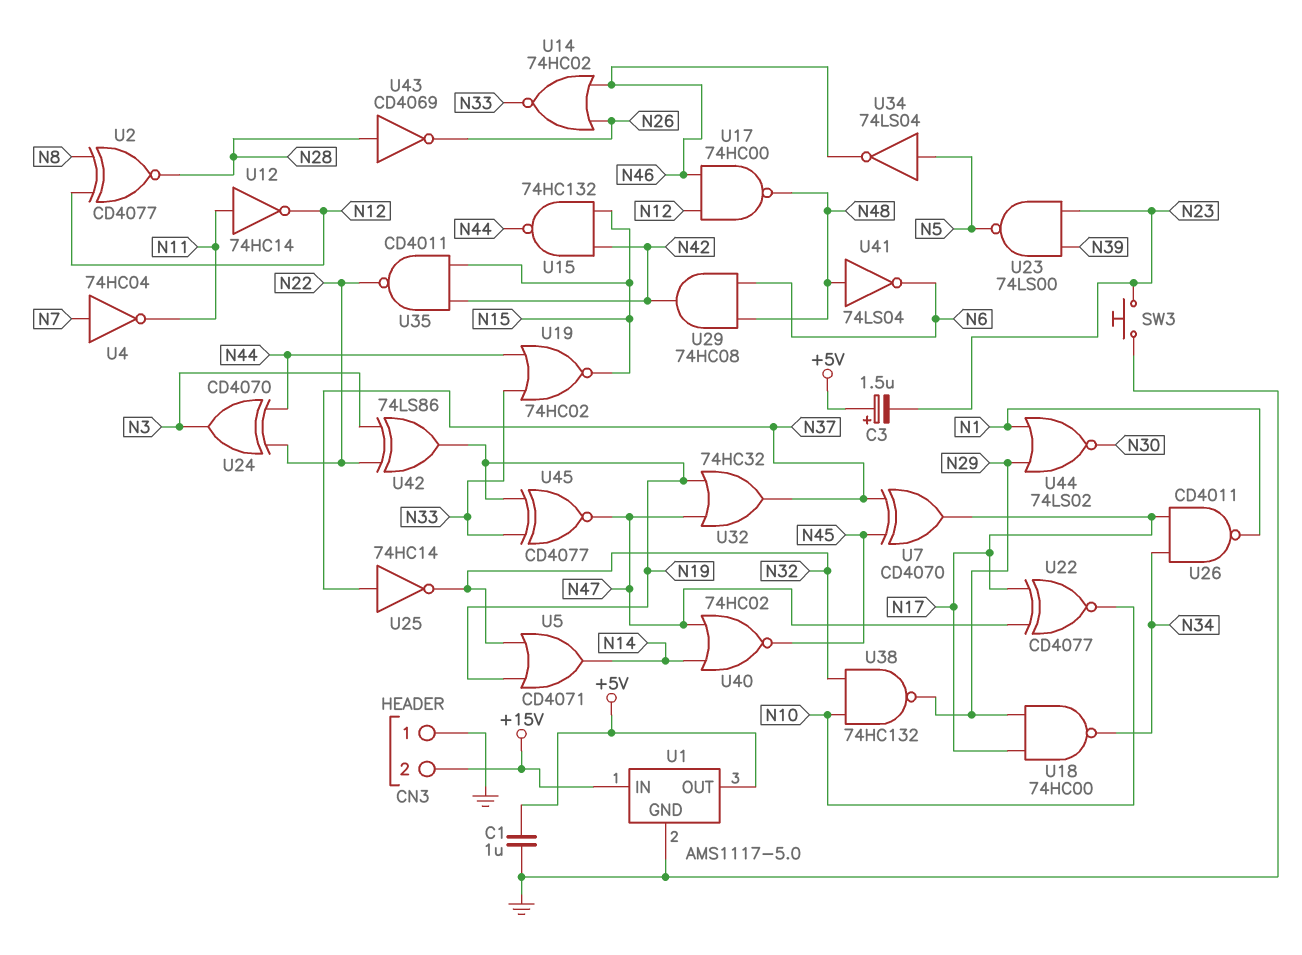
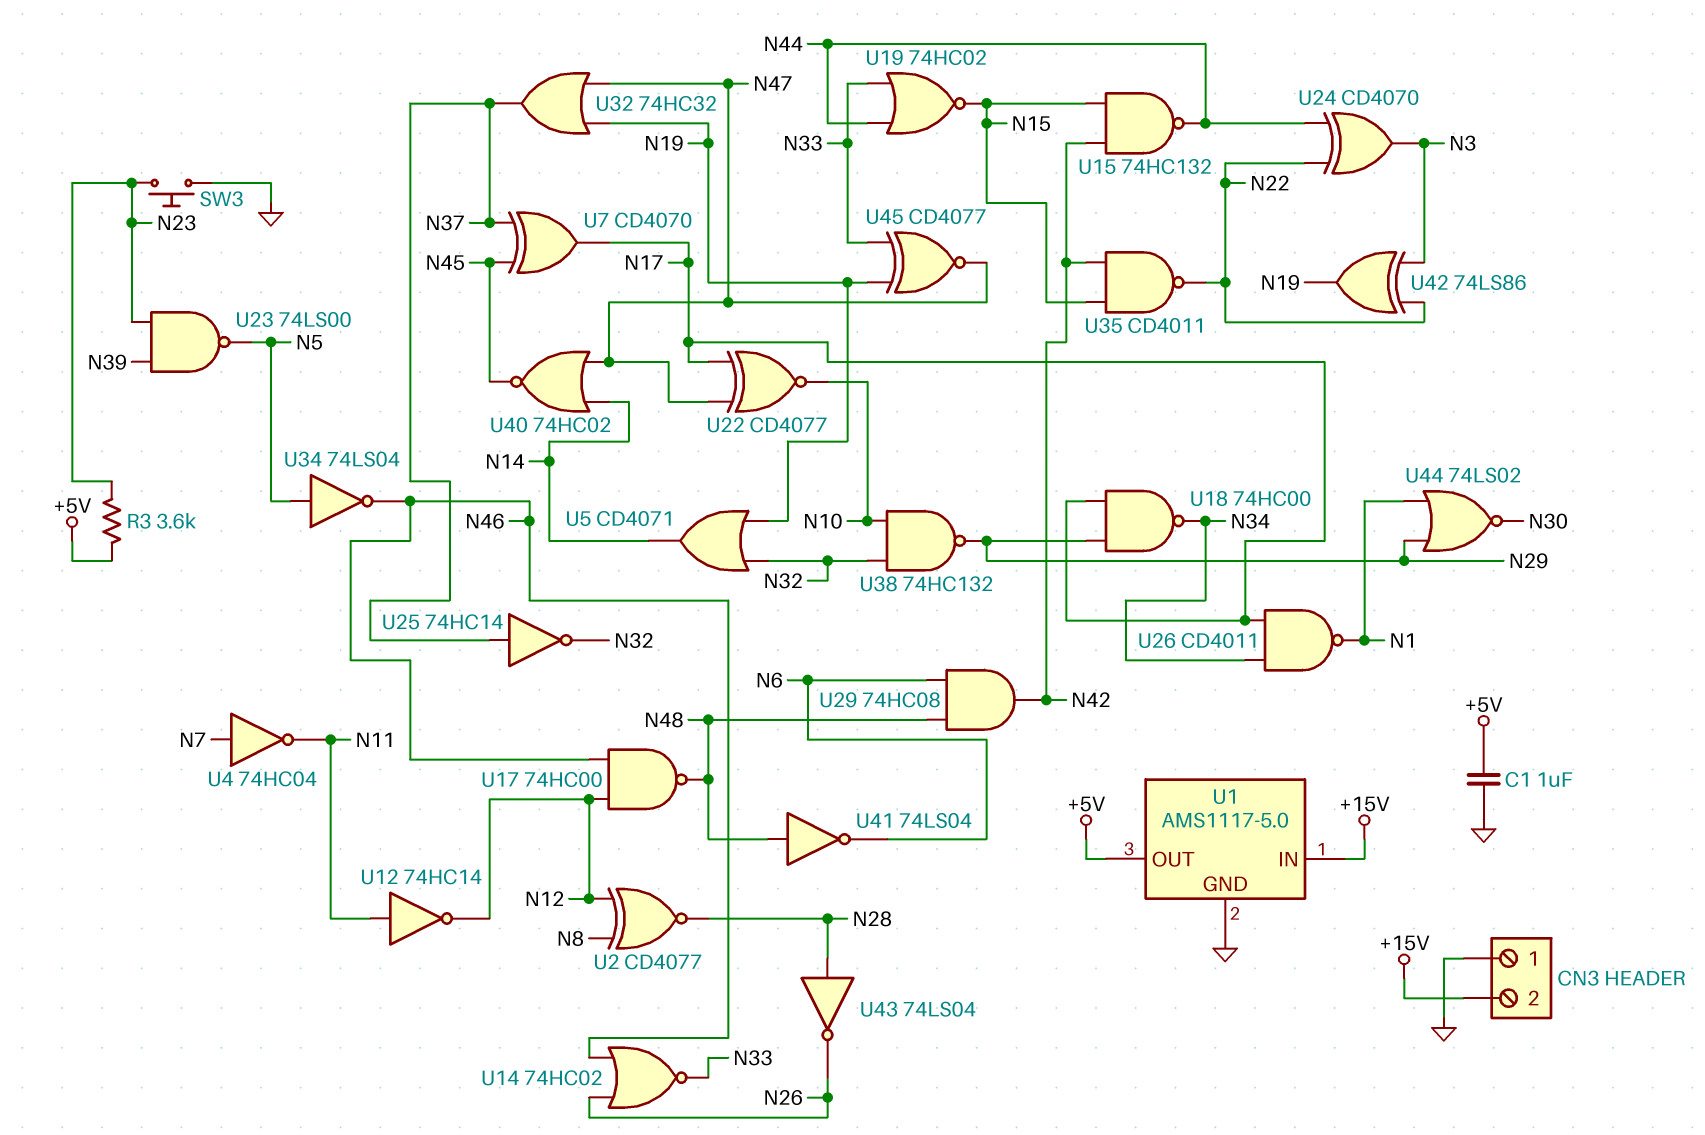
C3: 1.5uF (plus +5V, minus N23) -> none
R3: none -> 3.6k (+5V, N23)
U43: NOT CD4069 (in N28, out N26) -> NOT 74LS04 (in N28, out N26)

